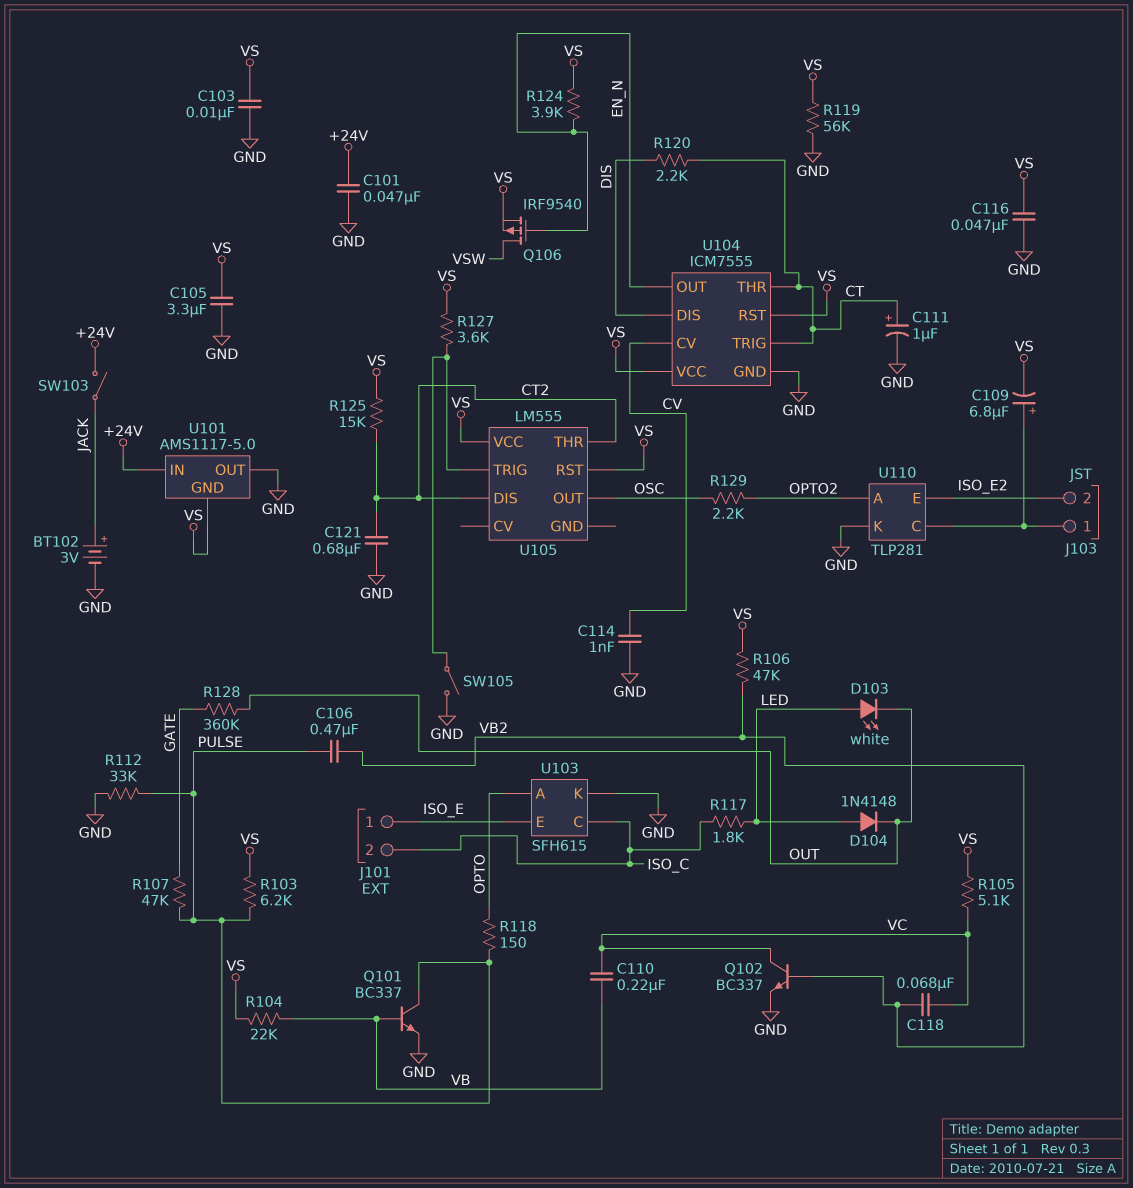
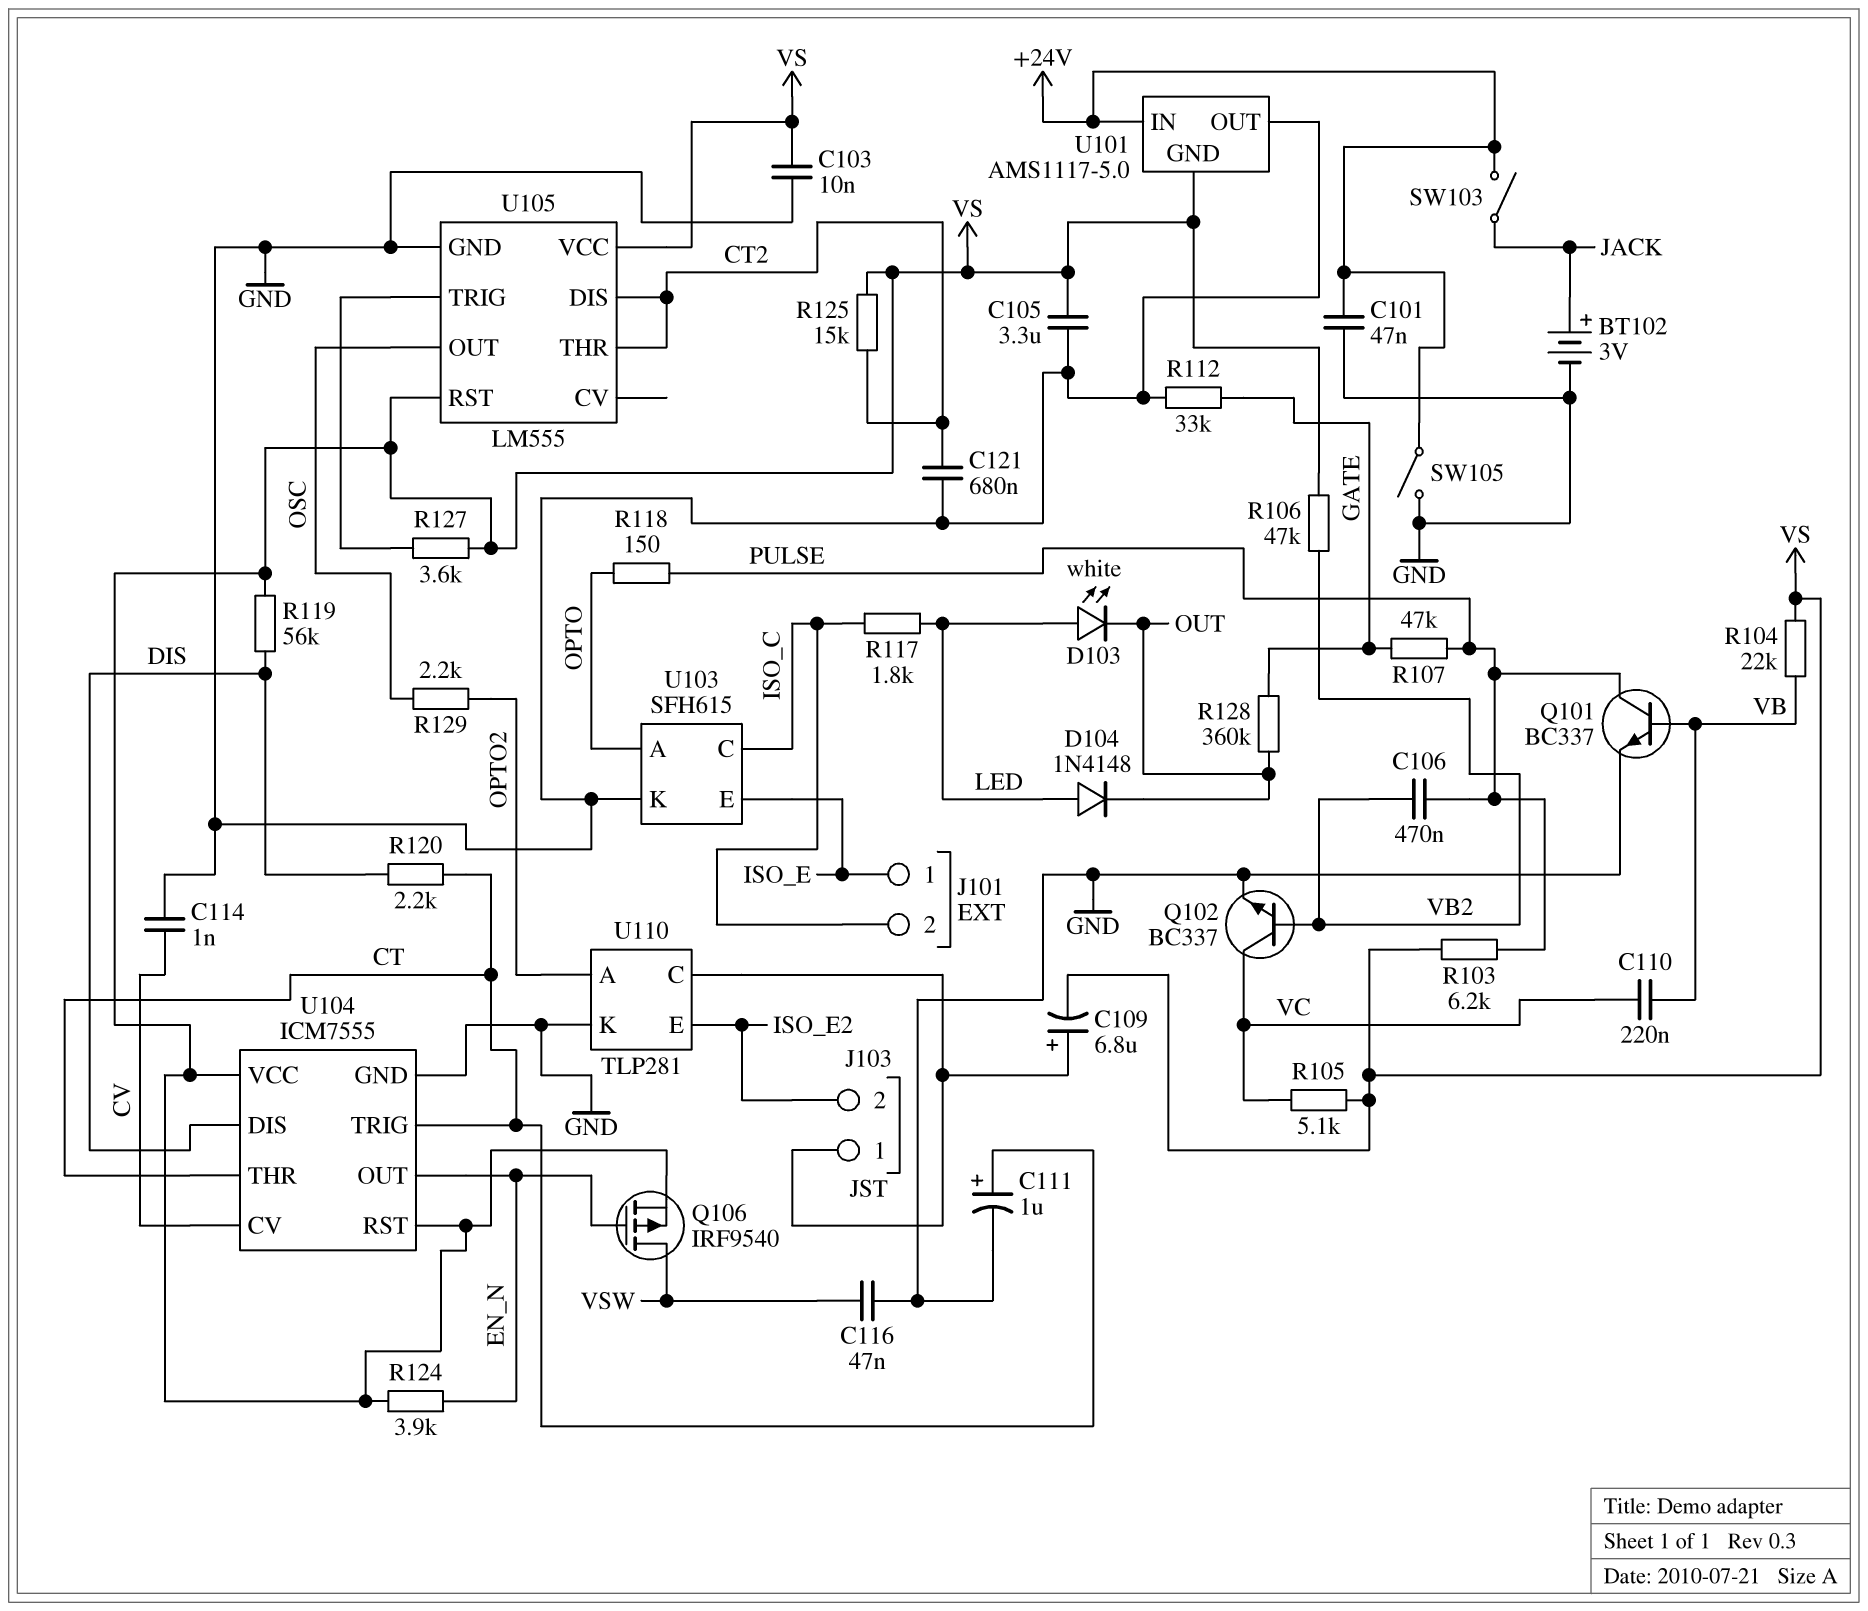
C116: 47nF (GND, VS) -> 47nF (GND, VSW)
C118: 68nF (VB2, VC) -> none
R112: 33k (GND, PULSE) -> 33k (GATE, GND)
R119: 56k (GND, VS) -> 56k (DIS, VS)
SW105: switch (GND, U105/TRIG) -> switch (+24V, GND)
U105 pin GND: none -> GND

